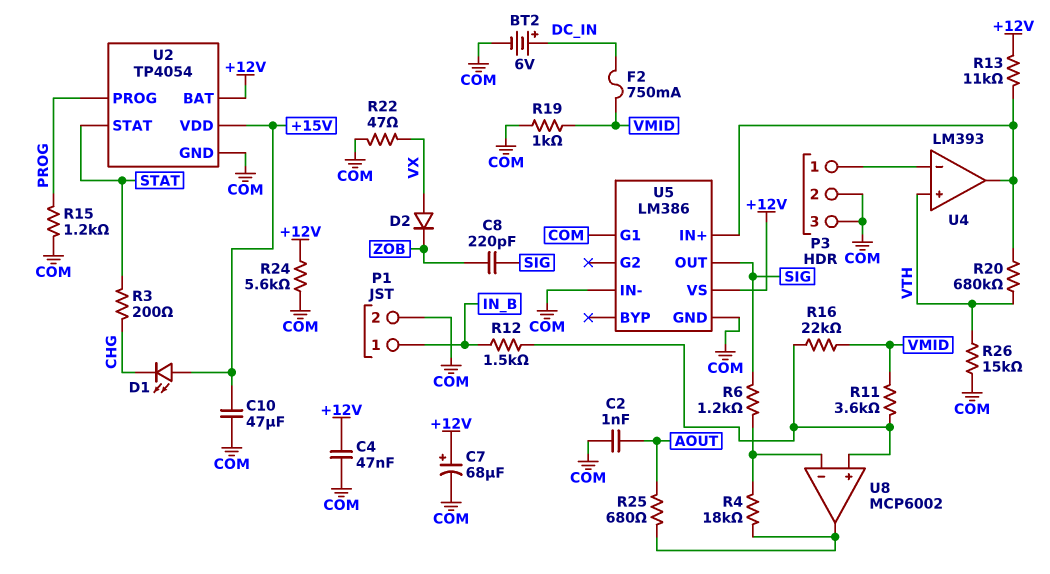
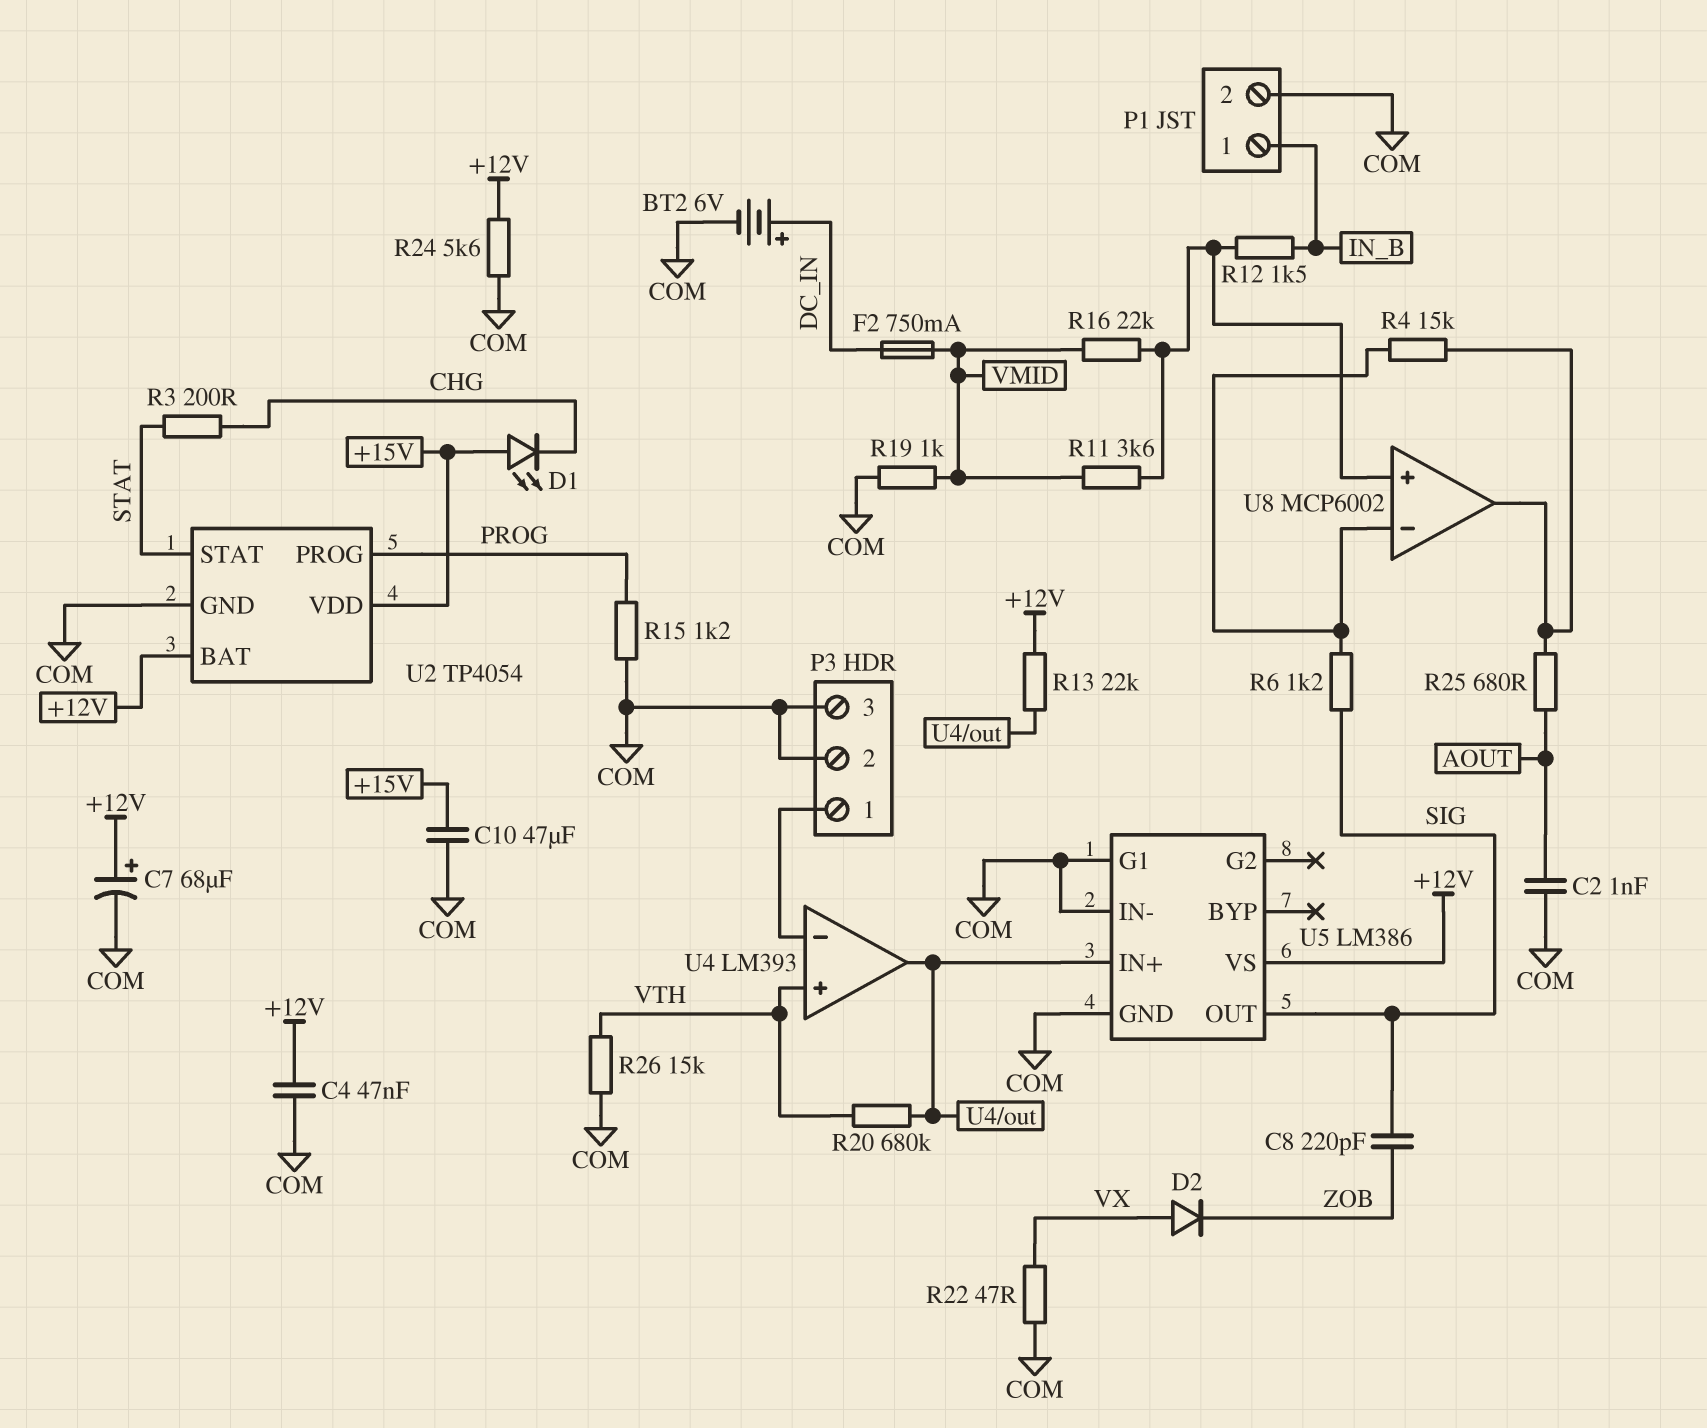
R4: 18k (U8/in-, U8/out) -> 15k (U8/in-, U8/out)
R13: 11k (+12V, U4/out) -> 22k (+12V, U4/out)

